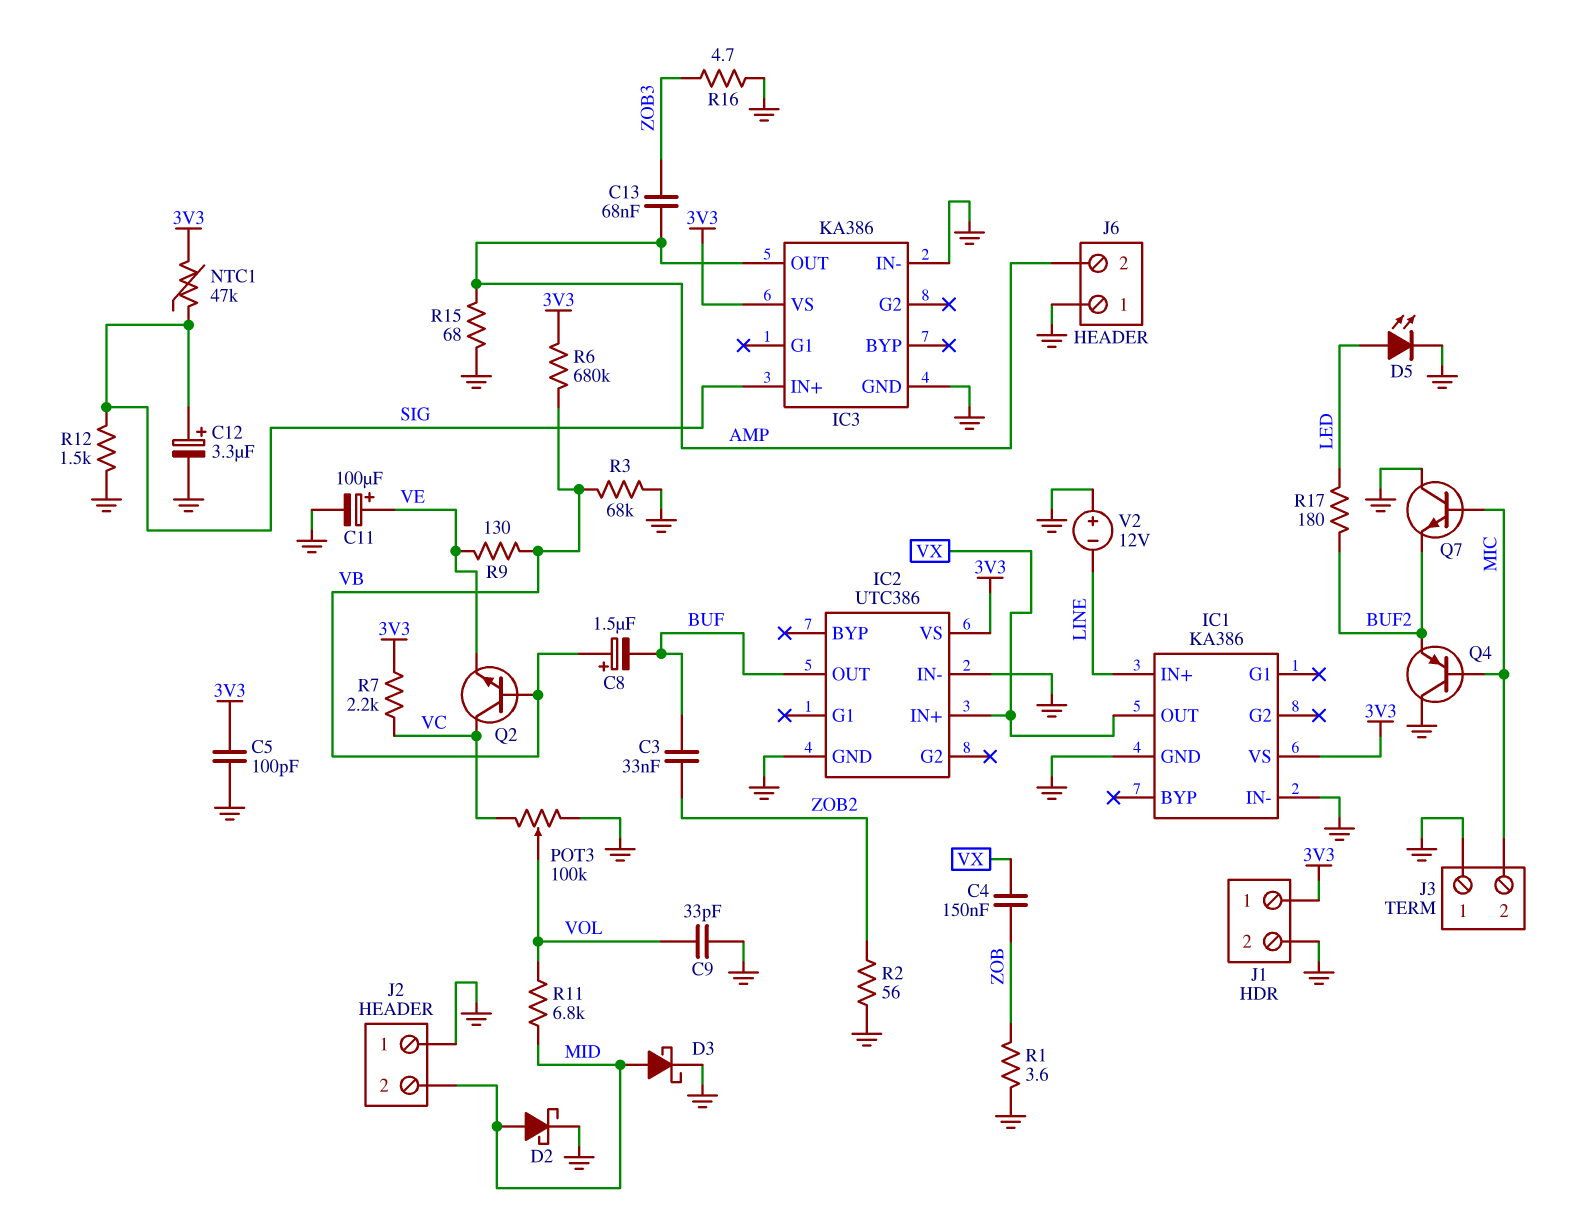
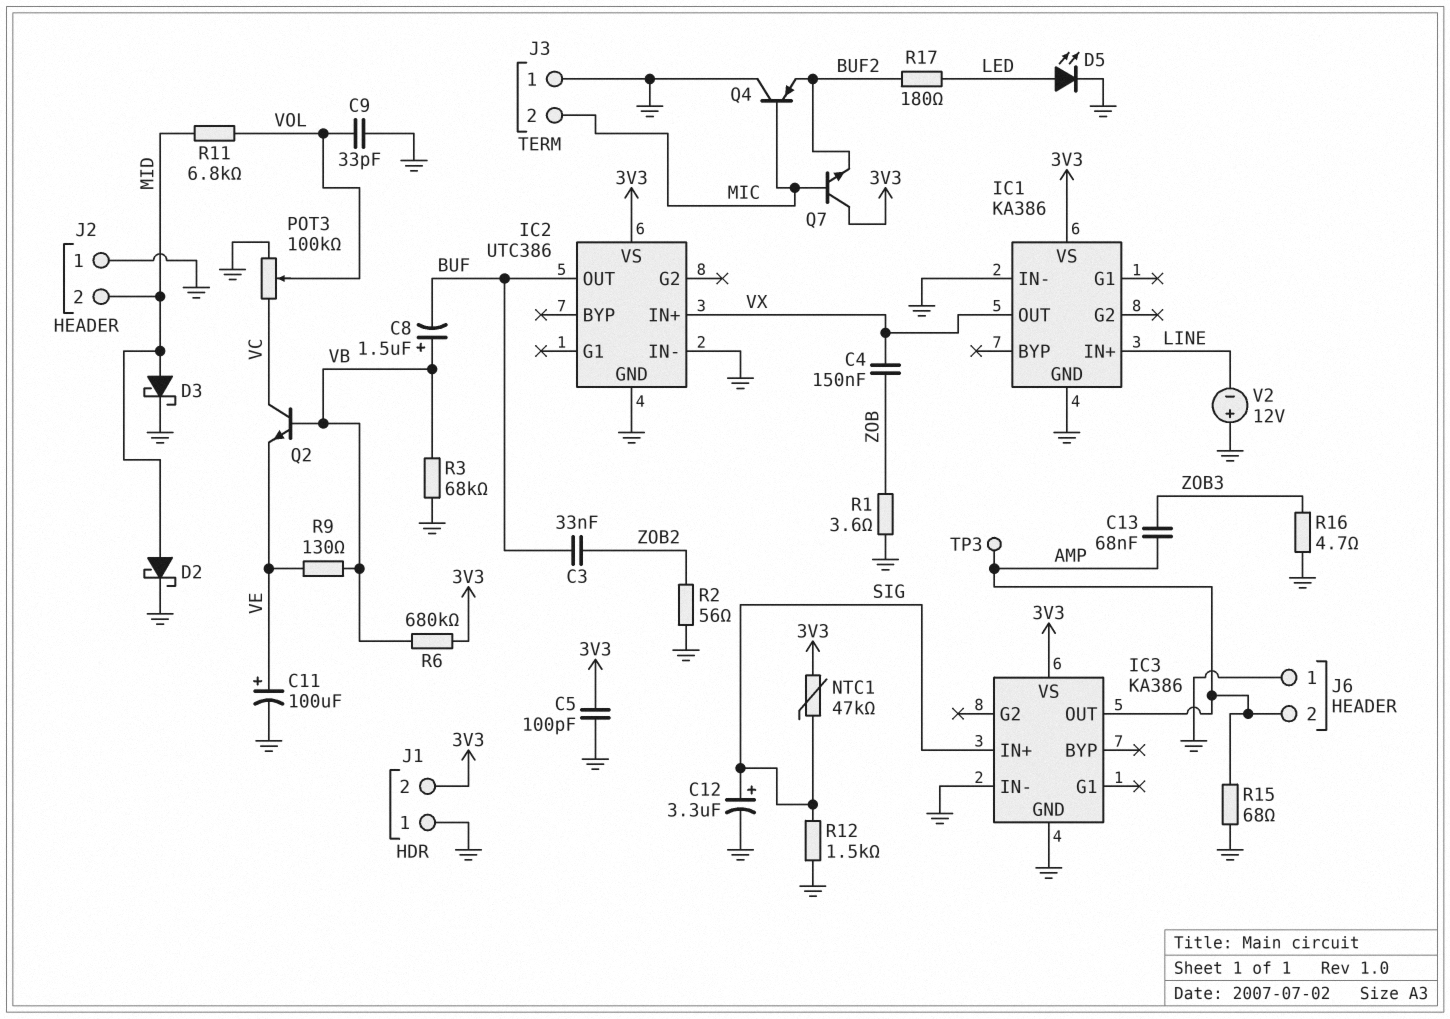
J1 pin 1: 3V3 -> GND
J1 pin 2: GND -> 3V3
Q7: NPN (B MIC, C GND, E BUF2) -> NPN (B MIC, C 3V3, E BUF2)
R7: 2.2k (3V3, VC) -> none
TP3: none -> test point (AMP)

